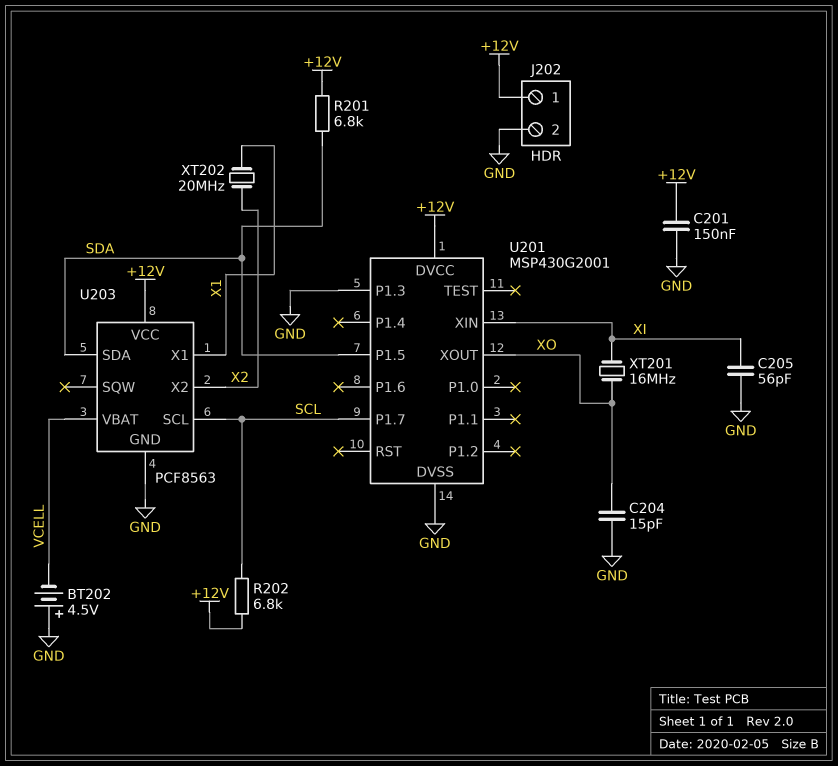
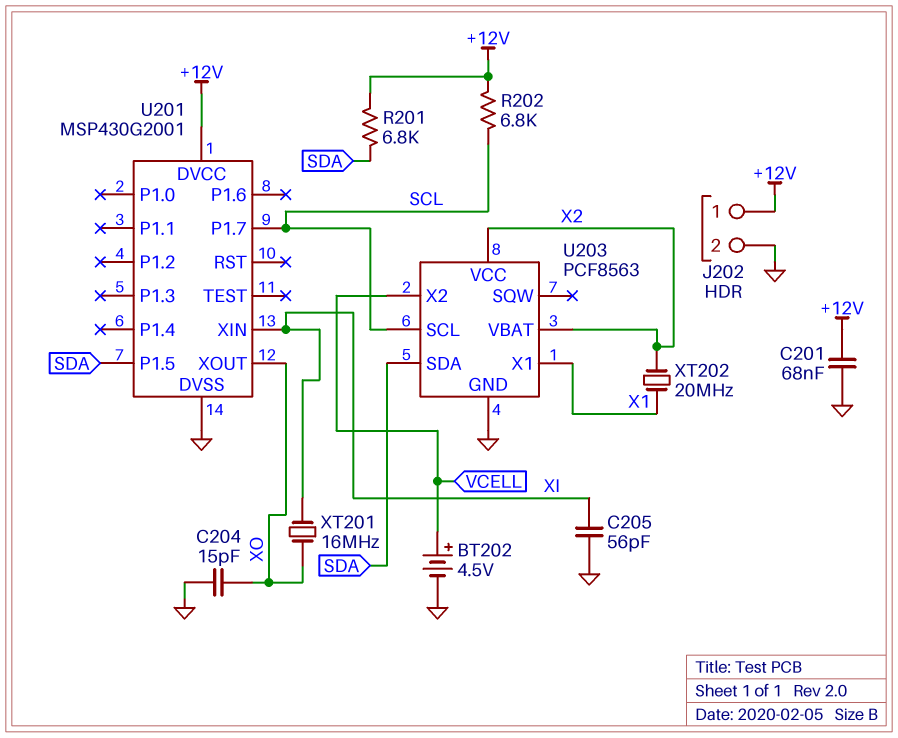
BT202: 4.5V (plus GND, minus VCELL) -> 4.5V (plus VCELL, minus GND)
C201: 150nF (+12V, GND) -> 68nF (+12V, GND)
U201 pin P1.3: GND -> none
U203 pin VBAT: VCELL -> X2
U203 pin VCC: +12V -> X2
U203 pin X2: X2 -> VCELL

